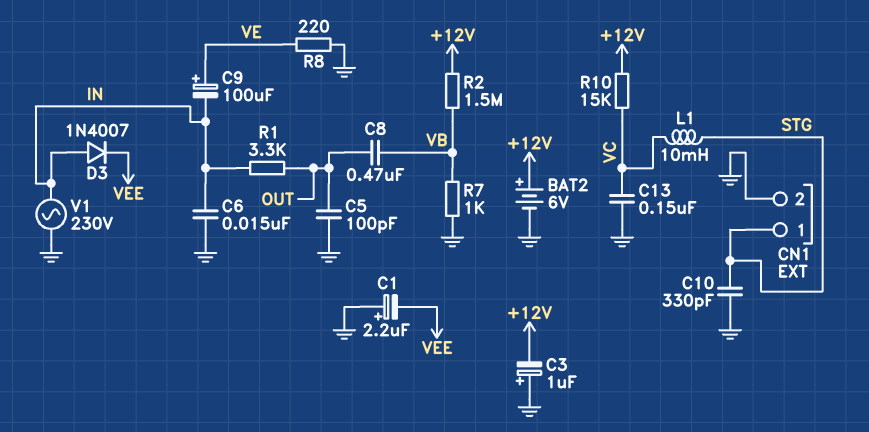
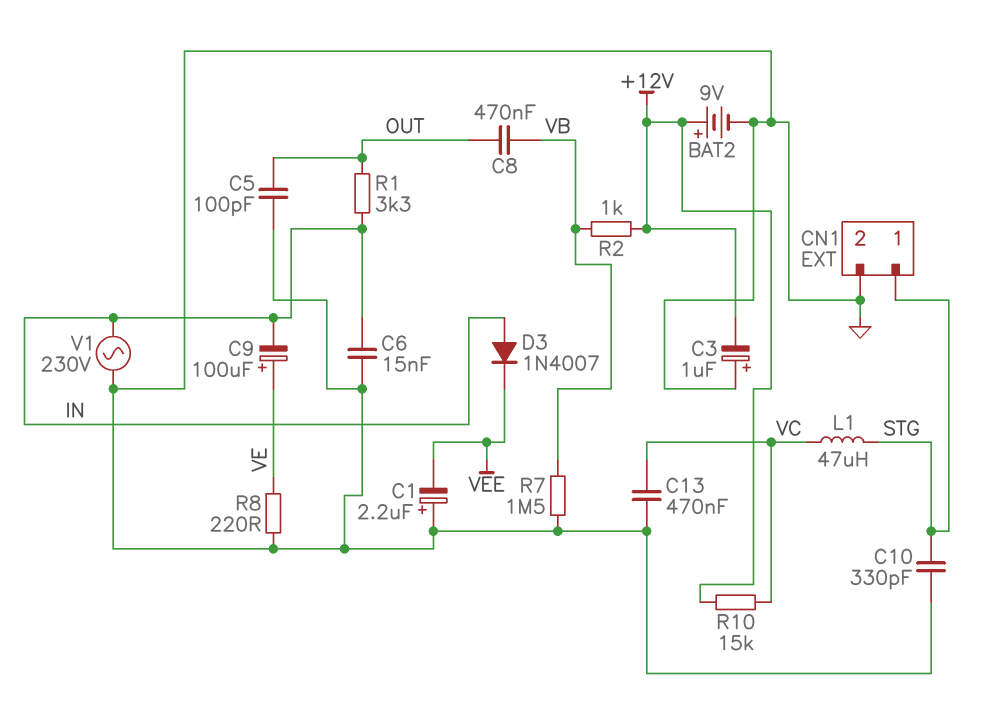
BAT2: 6V (plus +12V, minus GND) -> 9V (plus +12V, minus GND)
C13: 150nF (GND, VC) -> 470nF (GND, VC)
L1: 10mH (STG, VC) -> 47uH (STG, VC)
R2: 1.5M (+12V, VB) -> 1k (+12V, VB)
R7: 1k (GND, VB) -> 1.5M (GND, VB)

